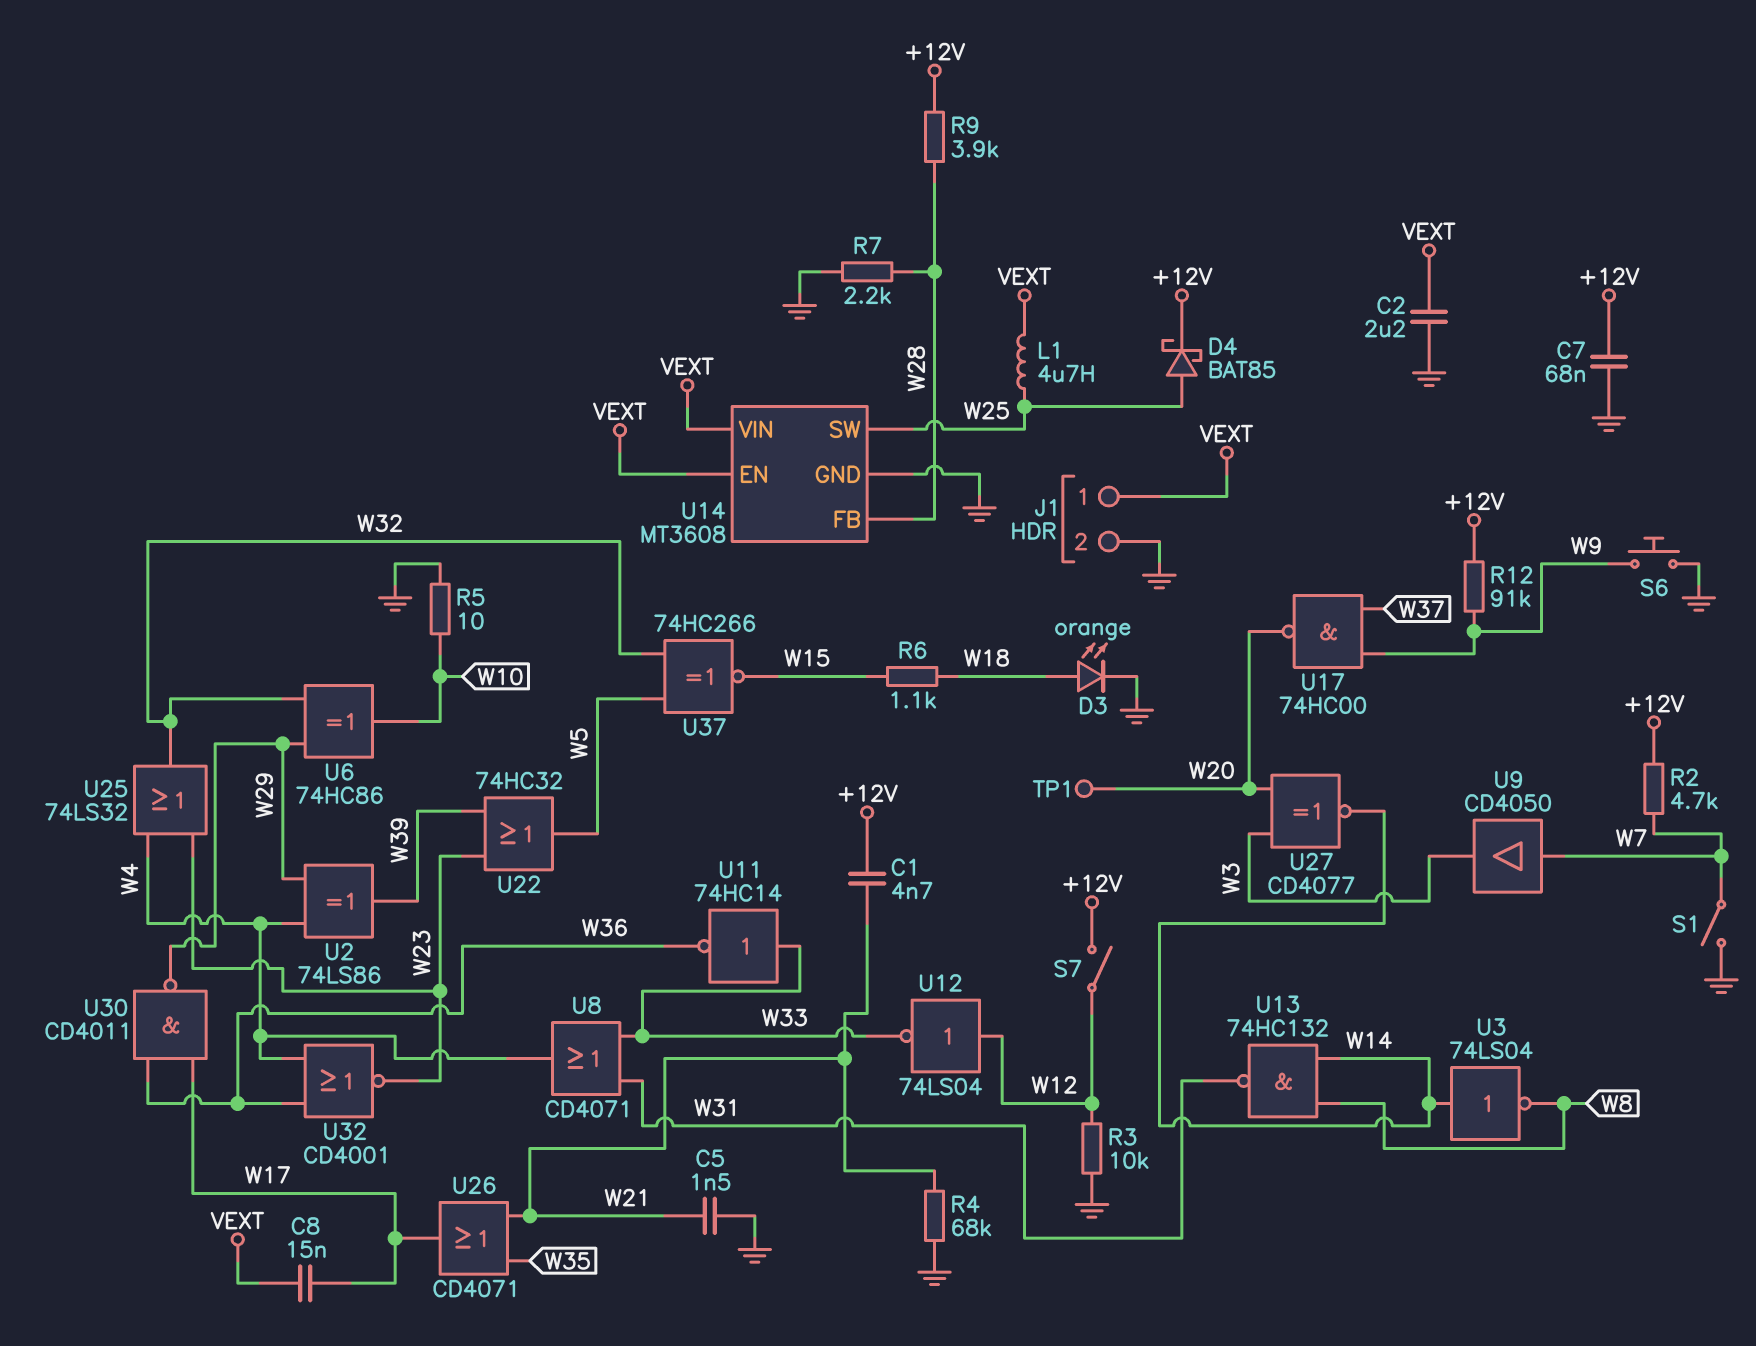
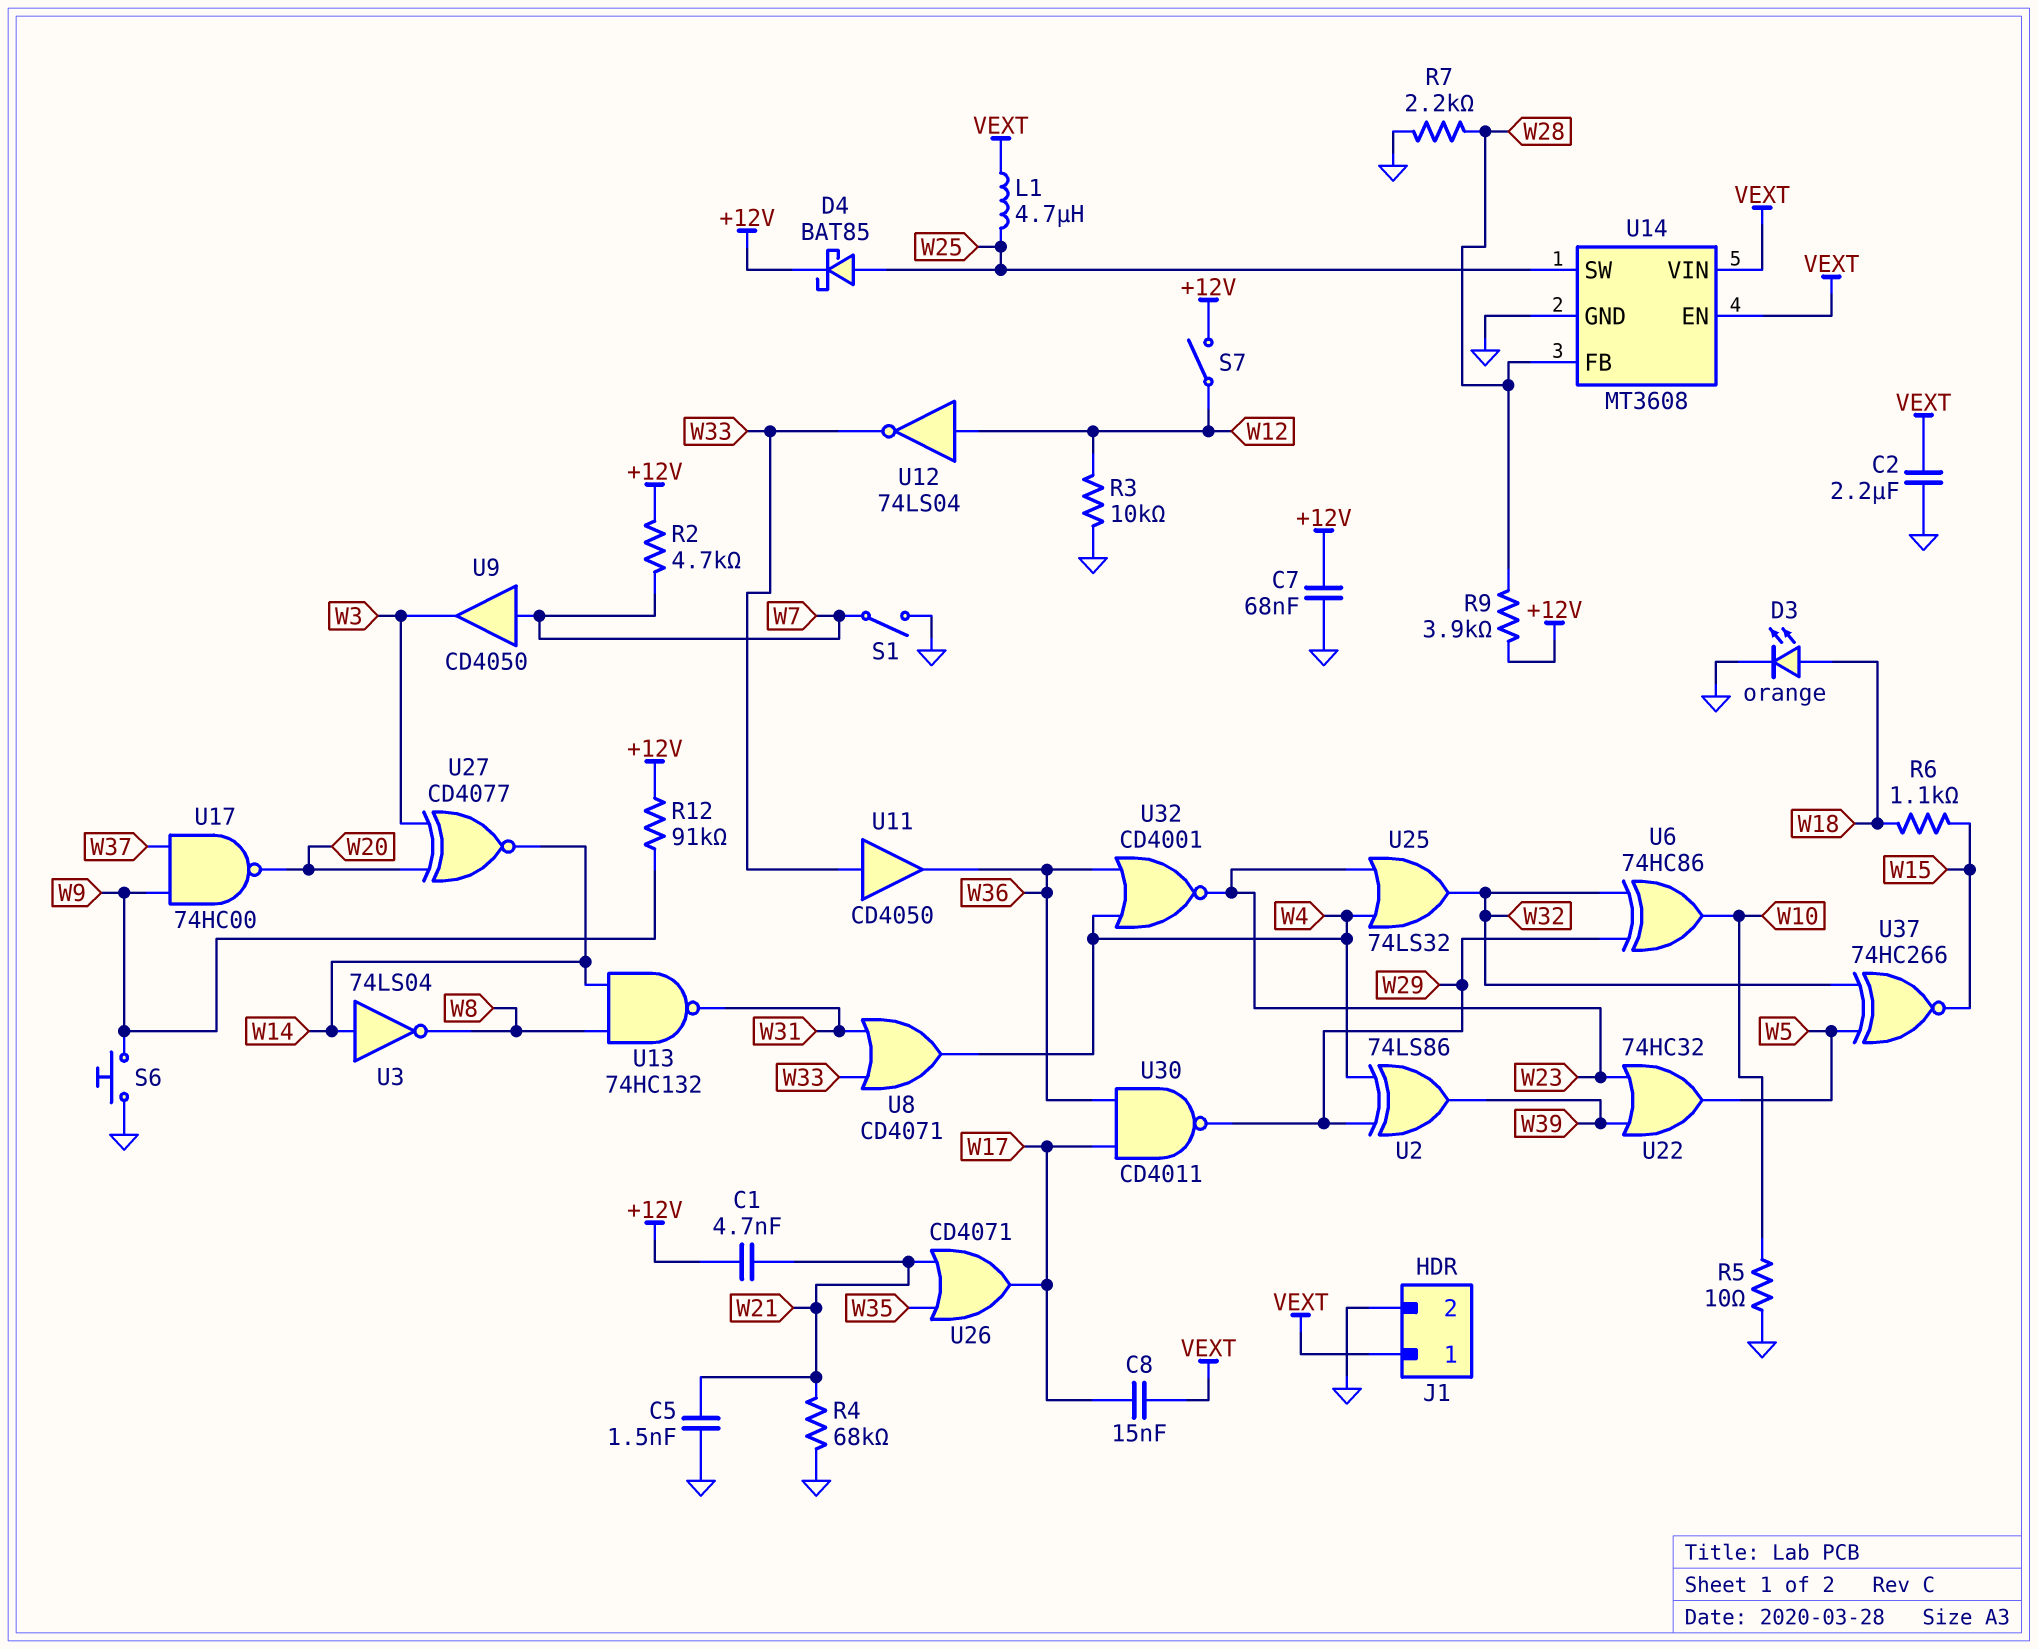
TP1: test point (W20) -> none
U11: NOT 74HC14 (in W33, out W36) -> buffer CD4050 (in W33, out W36)

